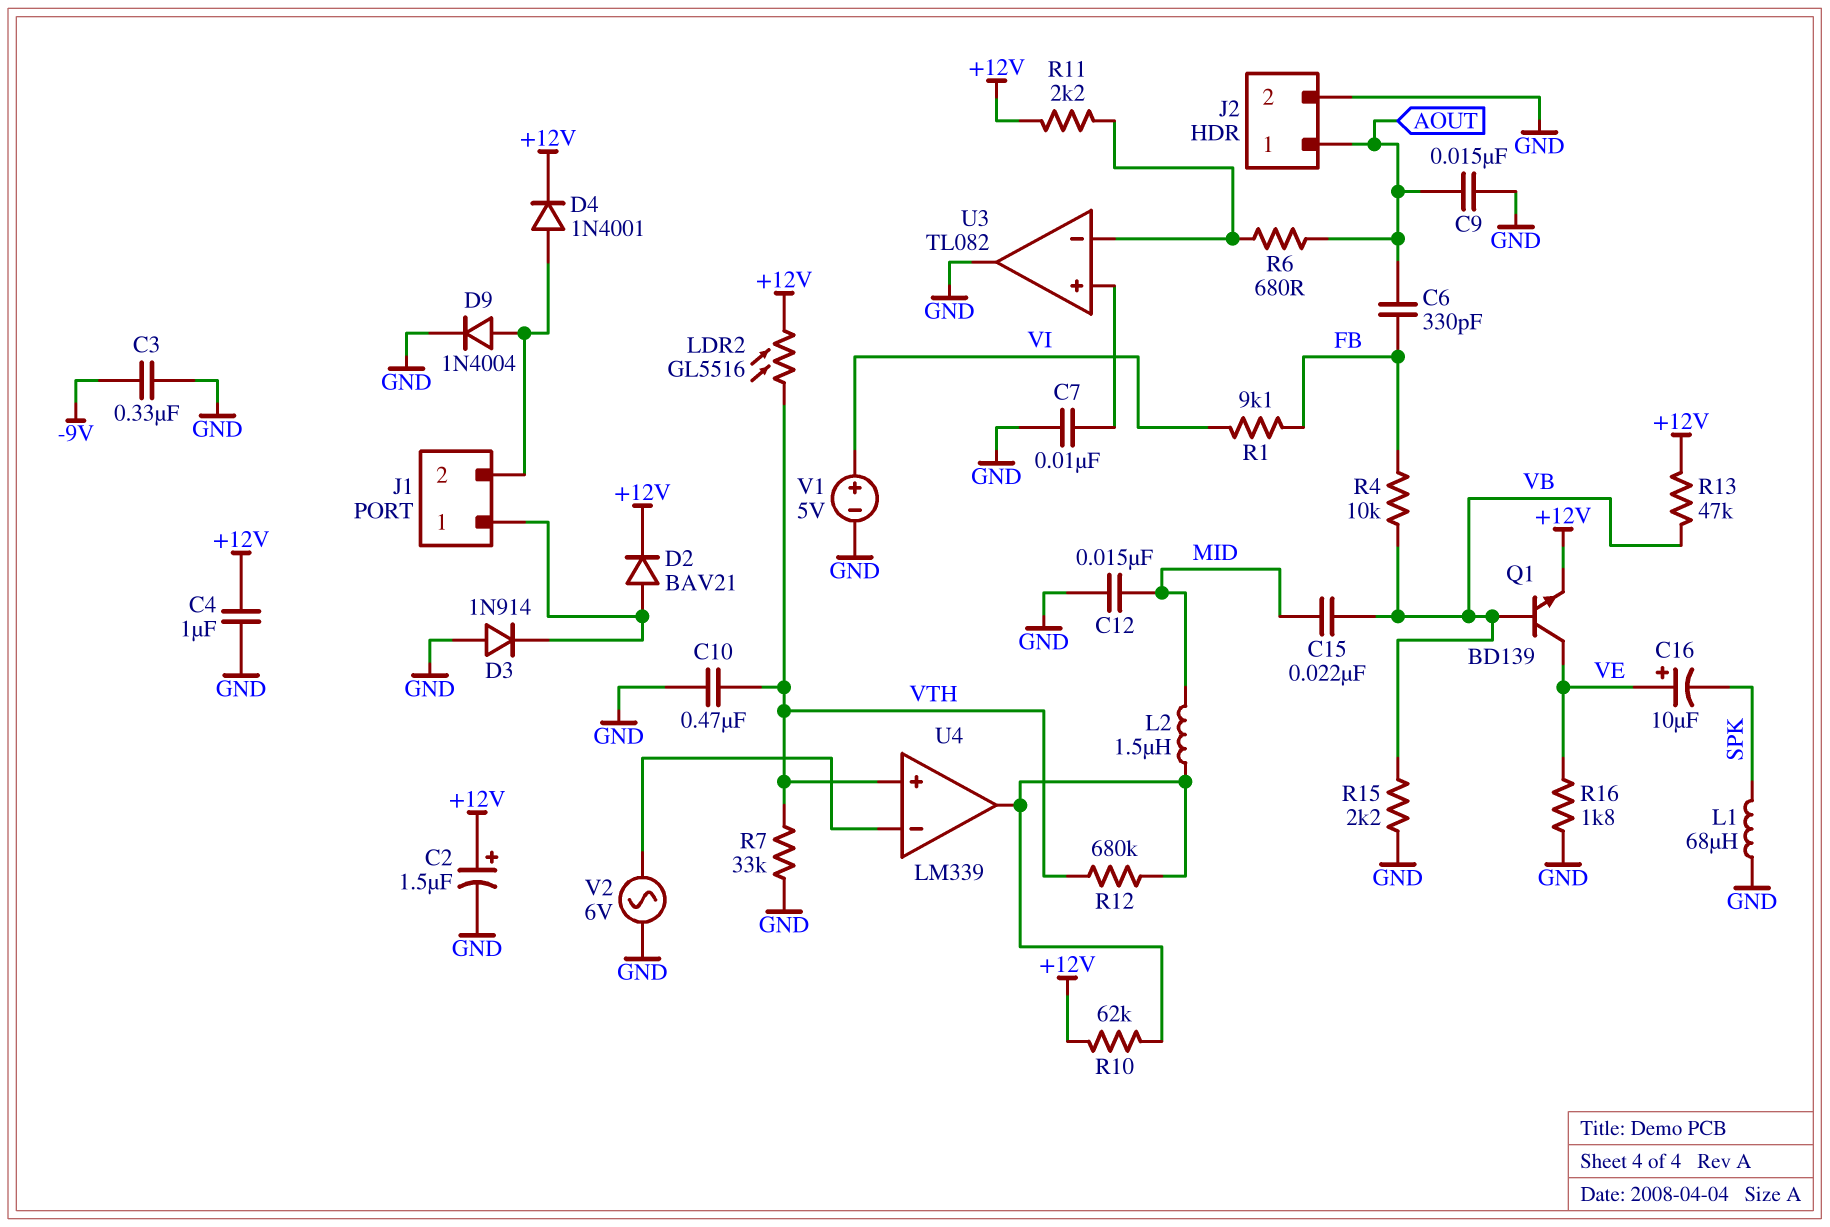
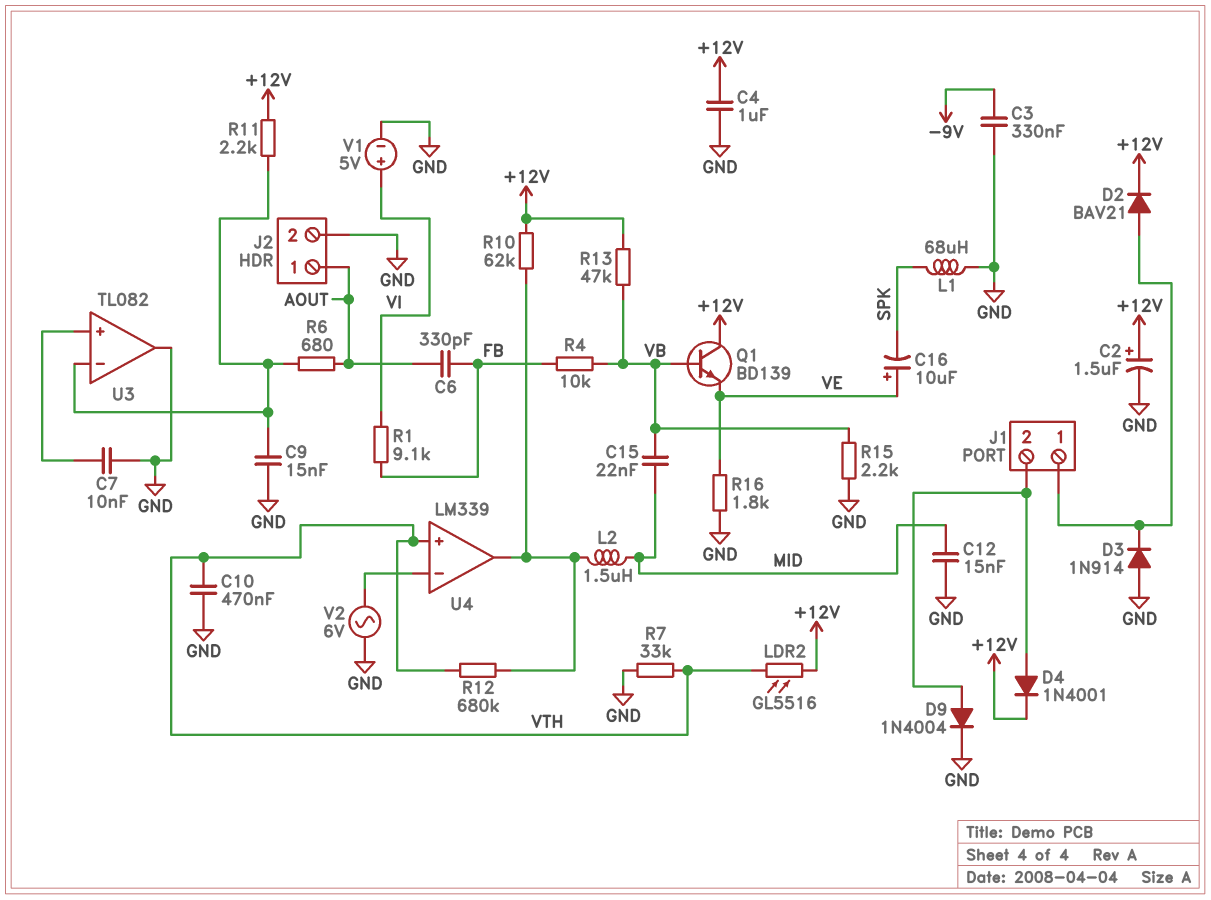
C9: 15nF (AOUT, GND) -> 15nF (GND, U3/in-)
Q1: NPN BD139 (B VB, C VE, E +12V) -> NPN BD139 (B VB, C +12V, E VE)

